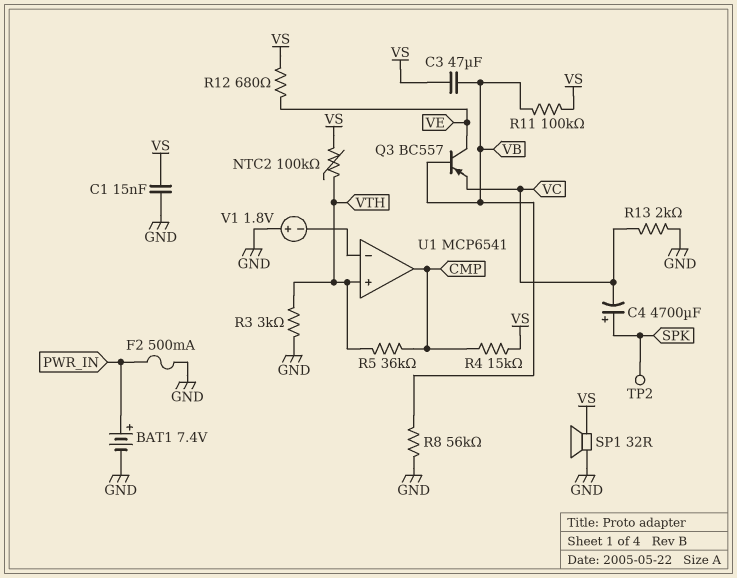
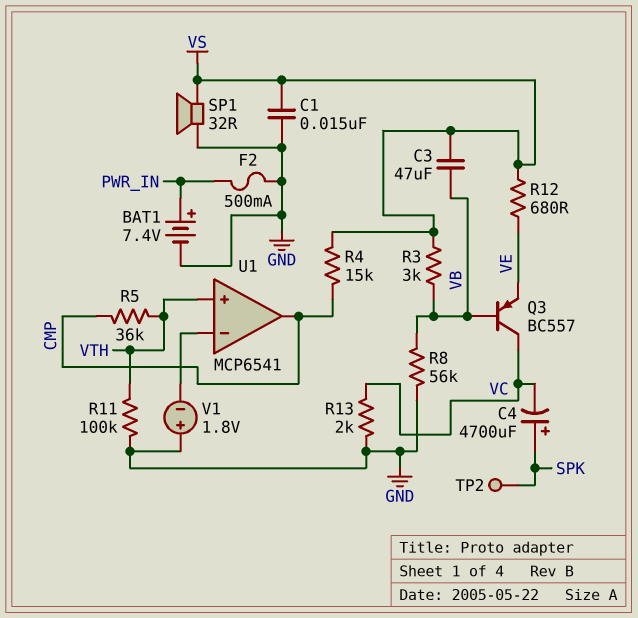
NTC2: 100k (VS, VTH) -> none
Q3: PNP BC557 (B VB, C VE, E VC) -> PNP BC557 (B VB, C VC, E VE)
R3: 3k (GND, VTH) -> 3k (VB, VS)
R11: 100k (VB, VS) -> 100k (GND, VTH)

